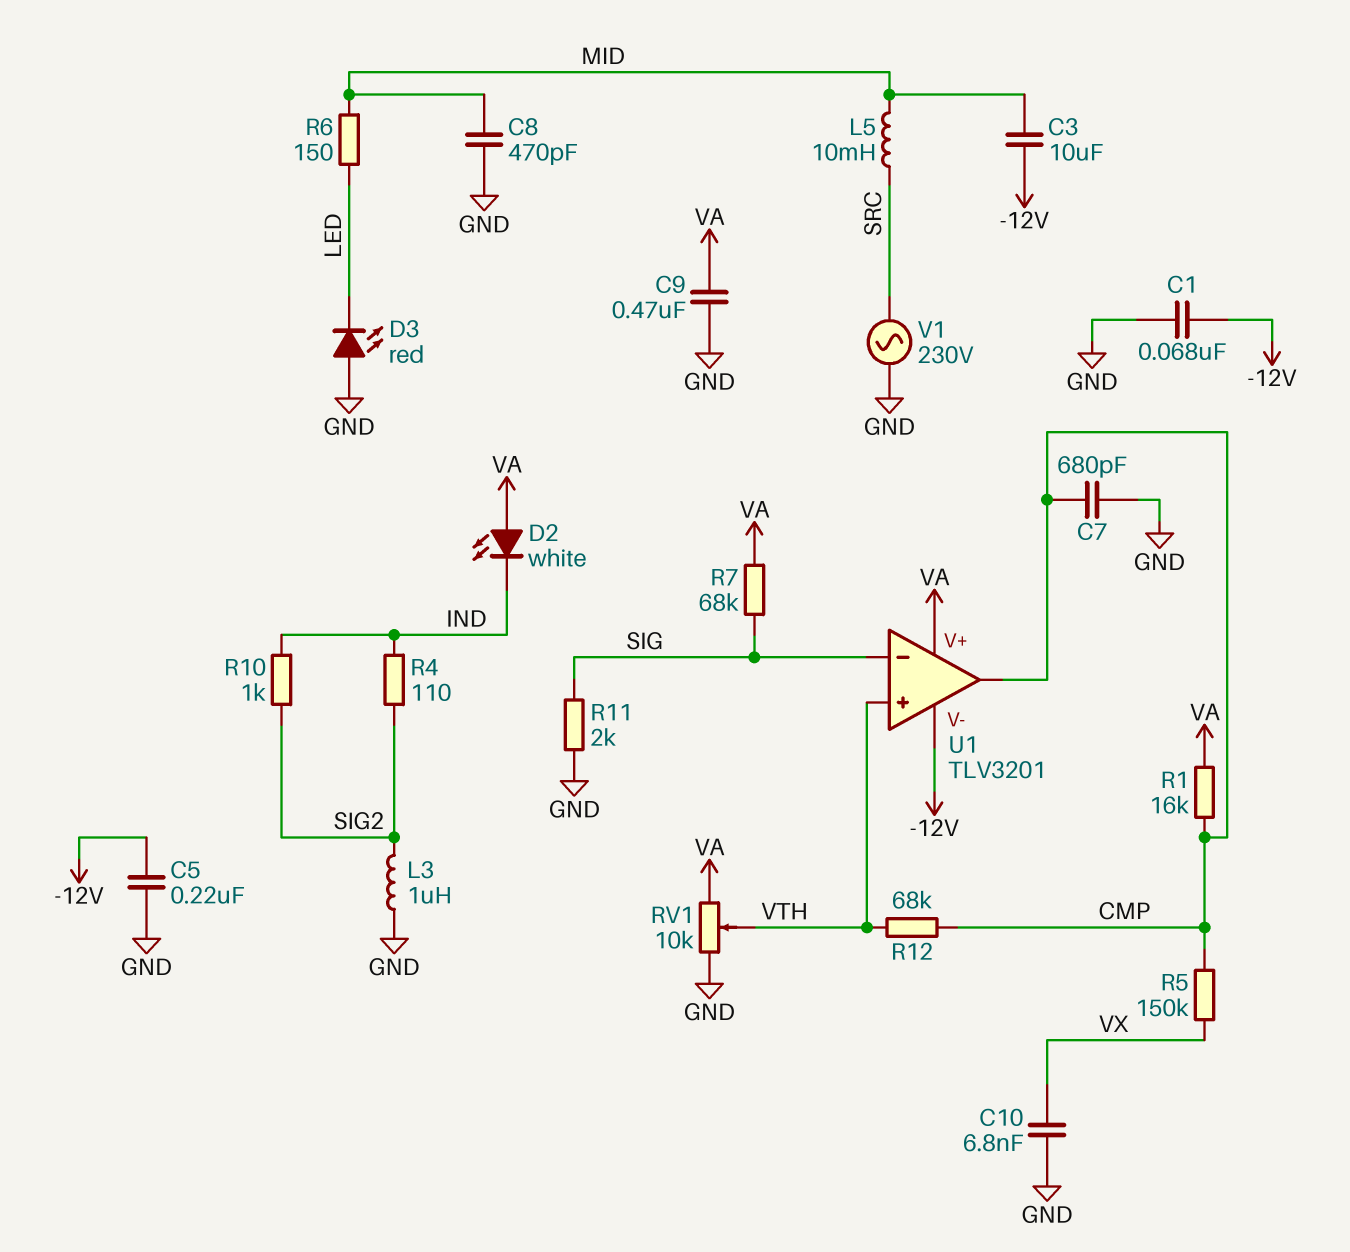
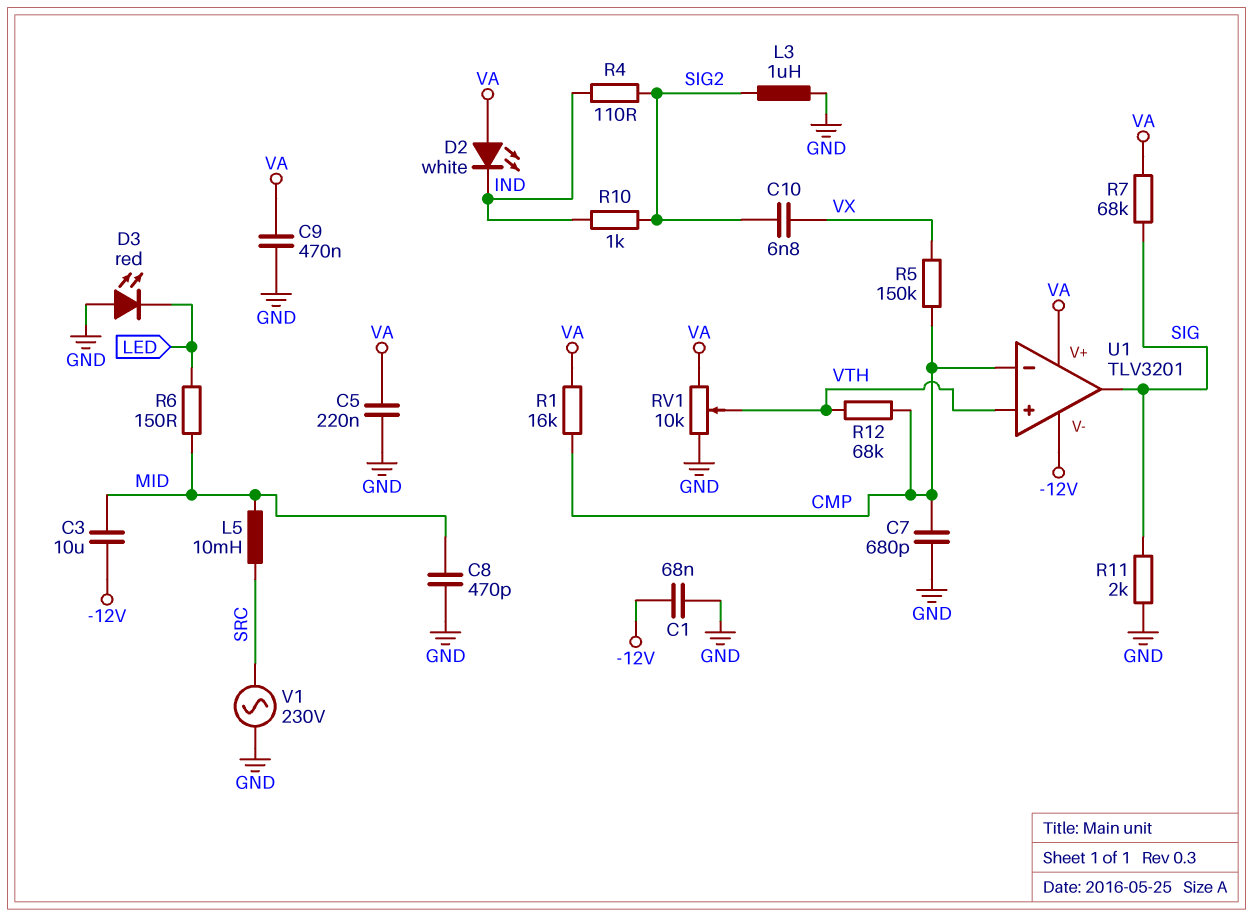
C5: 220nF (-12V, GND) -> 220nF (GND, VA)
C10: 6.8nF (GND, VX) -> 6.8nF (SIG2, VX)
U1 pin in-: SIG -> CMP
U1 pin out: CMP -> SIG

